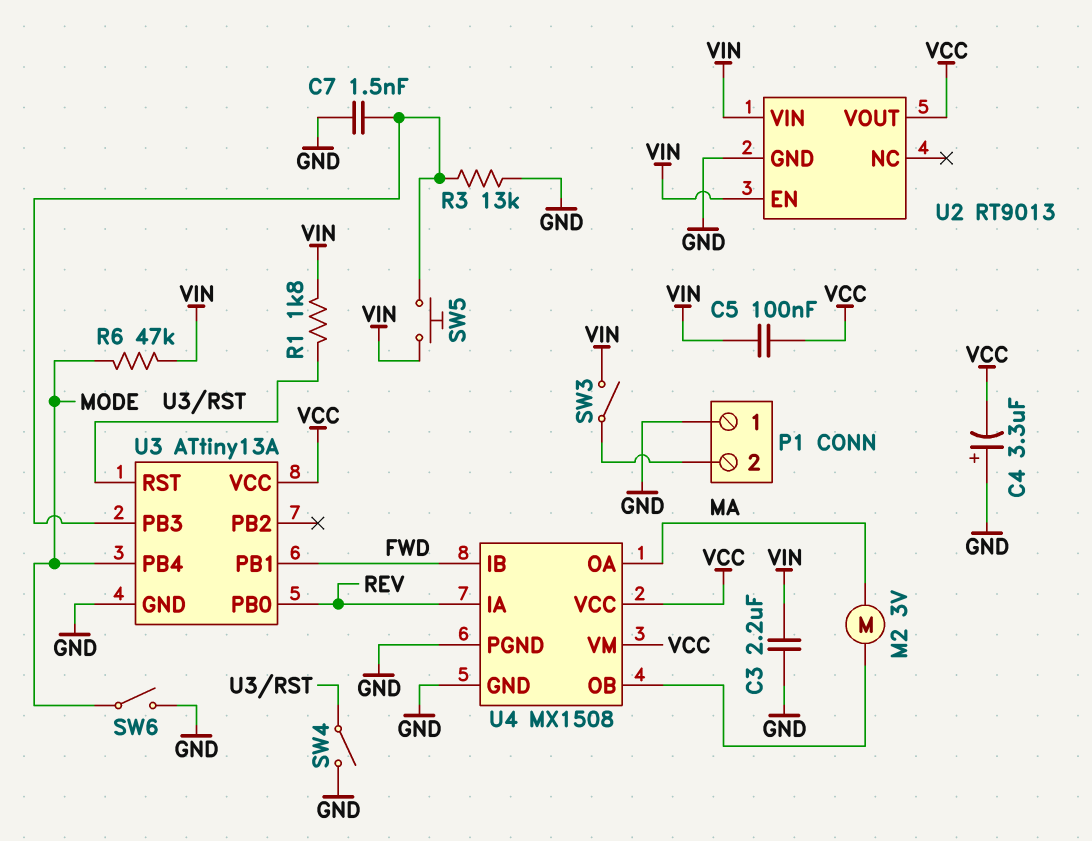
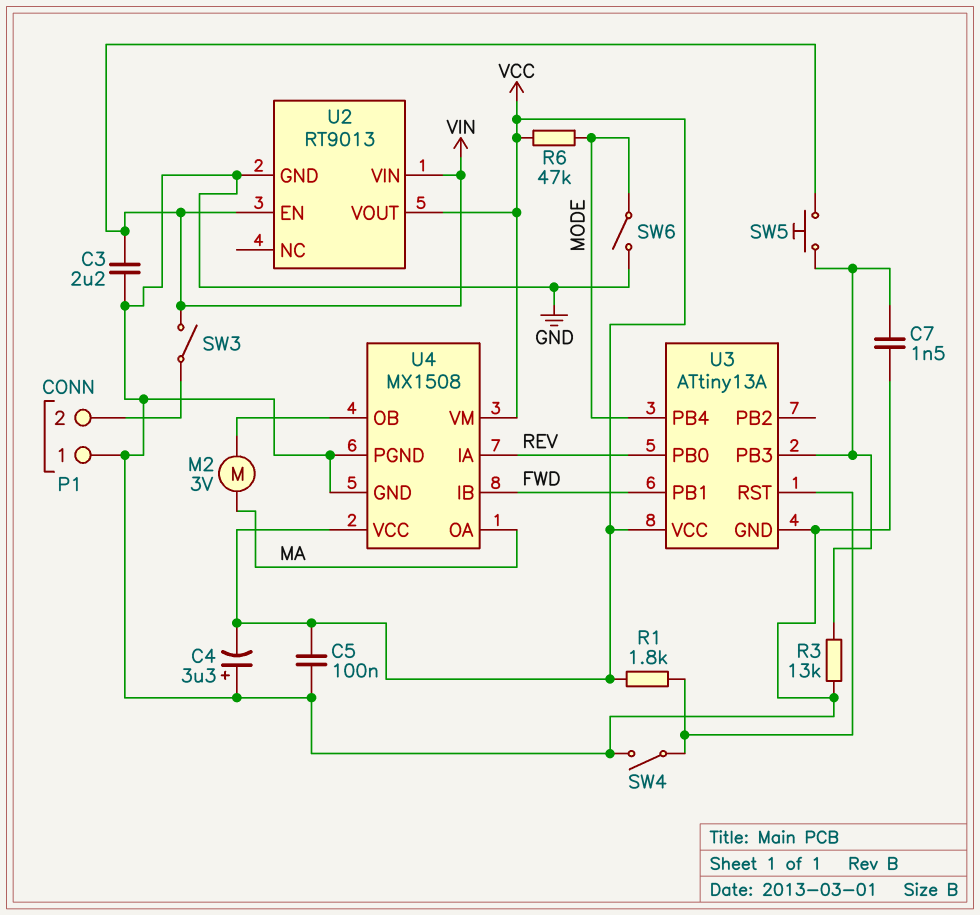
C5: 100nF (VCC, VIN) -> 100nF (GND, VCC)
R1: 1.8k (U3/RST, VIN) -> 1.8k (U3/RST, VCC)
R6: 47k (MODE, VIN) -> 47k (MODE, VCC)

